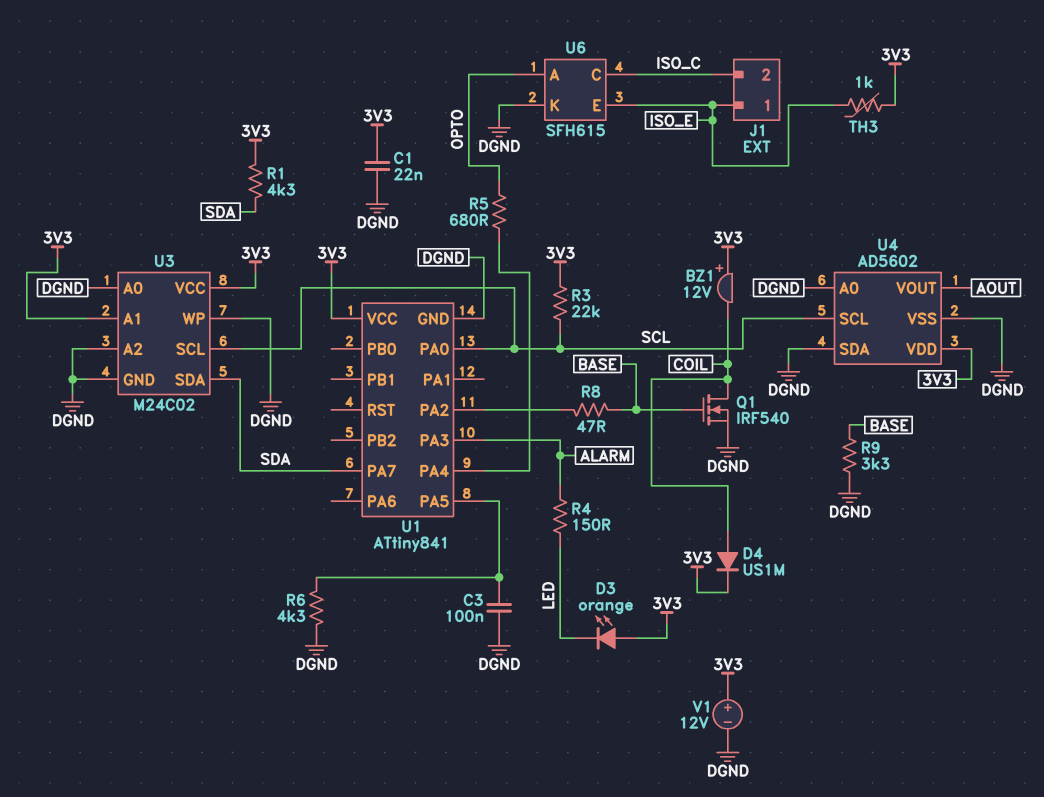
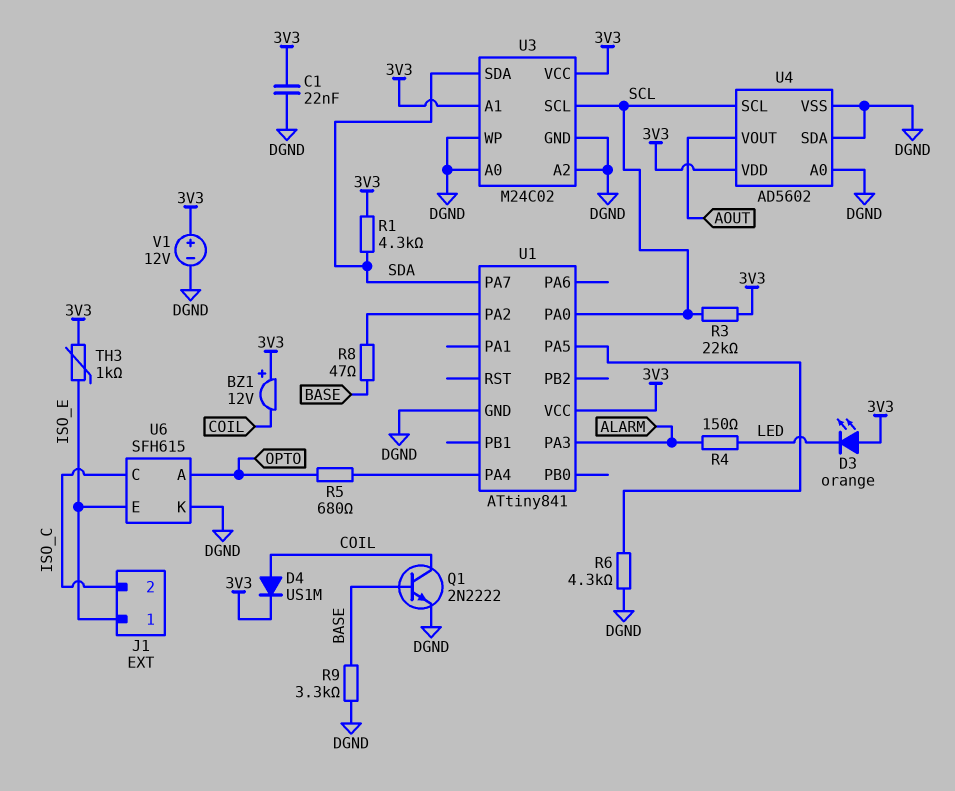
C3: 100nF (DGND, U1/PA5) -> none
Q1: NMOS IRF540 (G BASE, D COIL, S DGND) -> NPN 2N2222 (B BASE, C COIL, E DGND)

